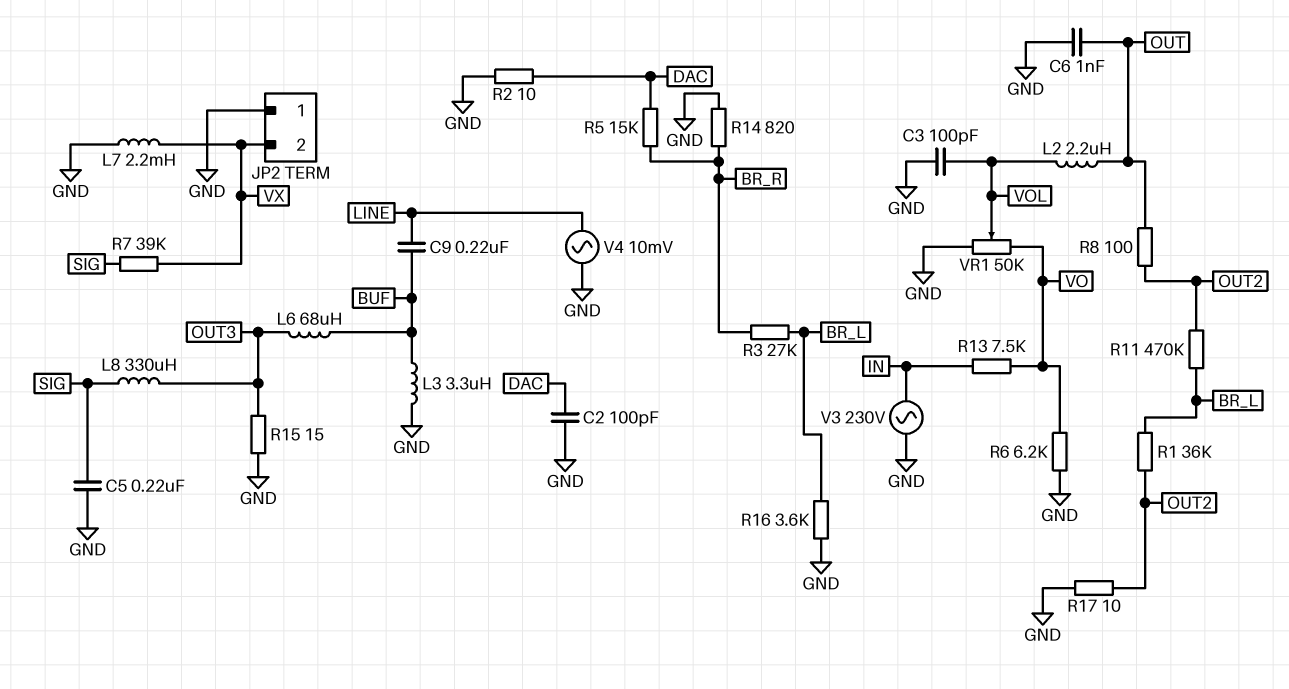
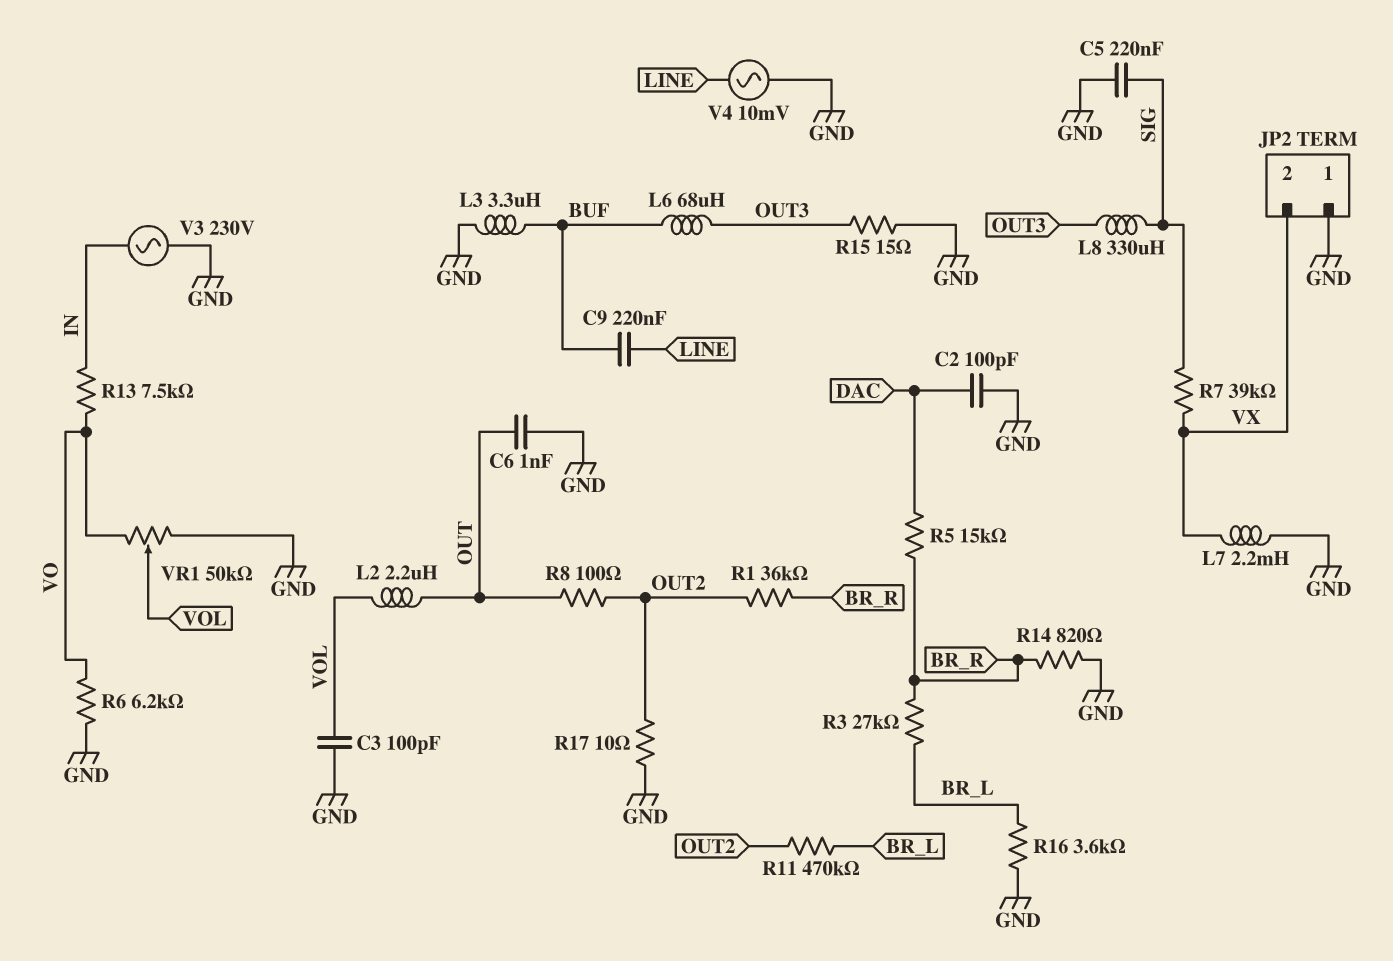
R1: 36k (BR_L, OUT2) -> 36k (BR_R, OUT2)
R2: 10 (DAC, GND) -> none

